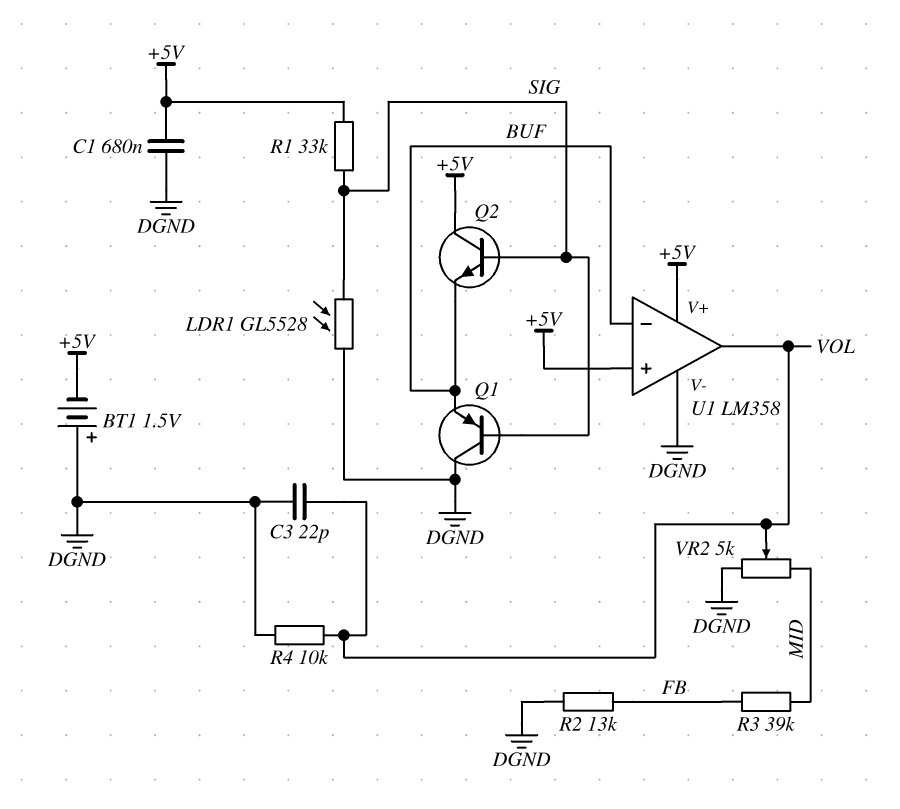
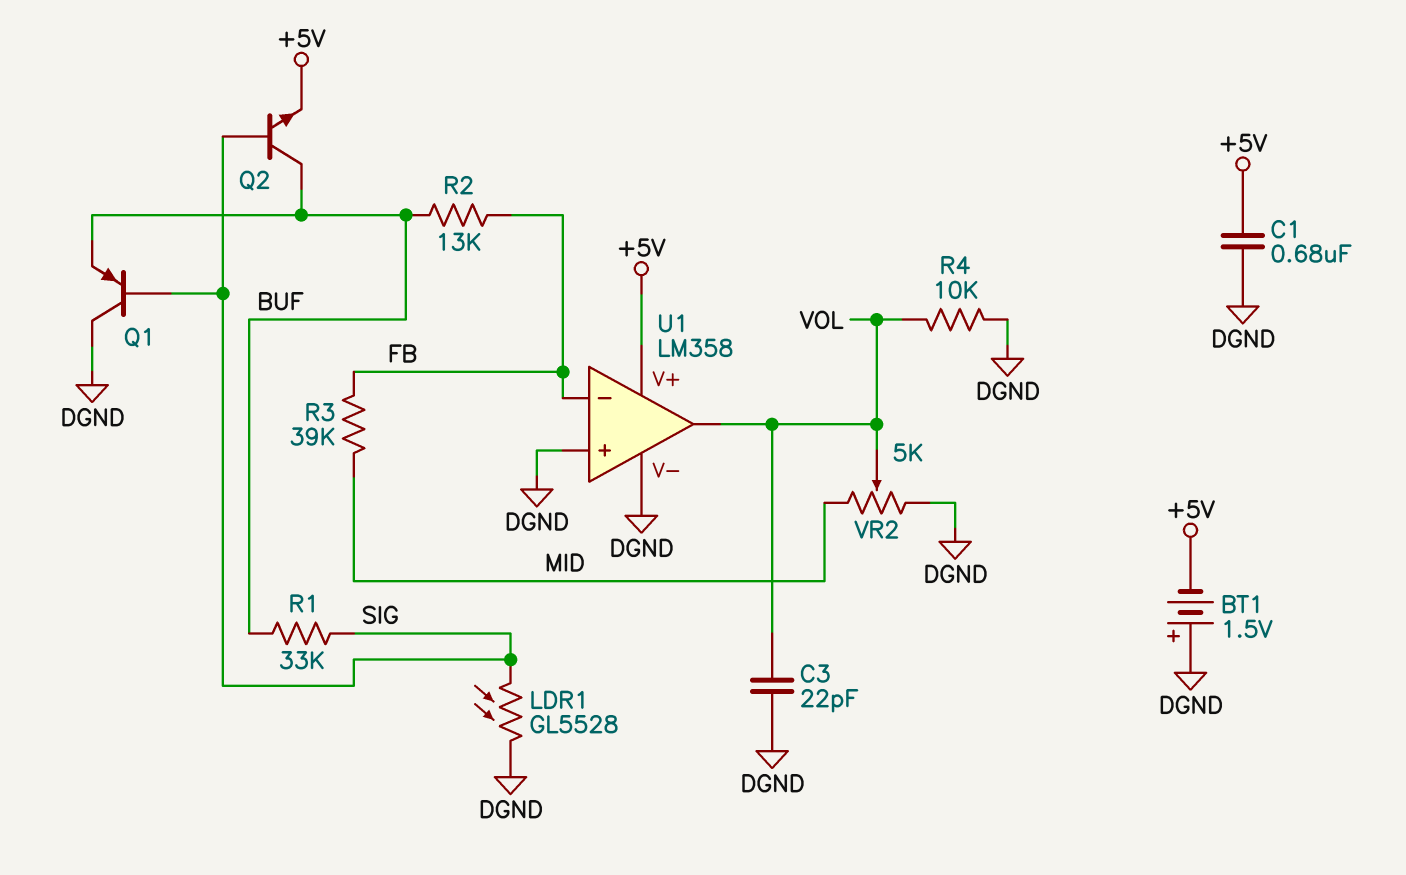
Q2: NPN (B SIG, C +5V, E BUF) -> NPN (B SIG, C BUF, E +5V)
R1: 33k (+5V, SIG) -> 33k (BUF, SIG)
R2: 13k (DGND, FB) -> 13k (BUF, FB)
U1 pin in+: +5V -> DGND
U1 pin in-: BUF -> FB

